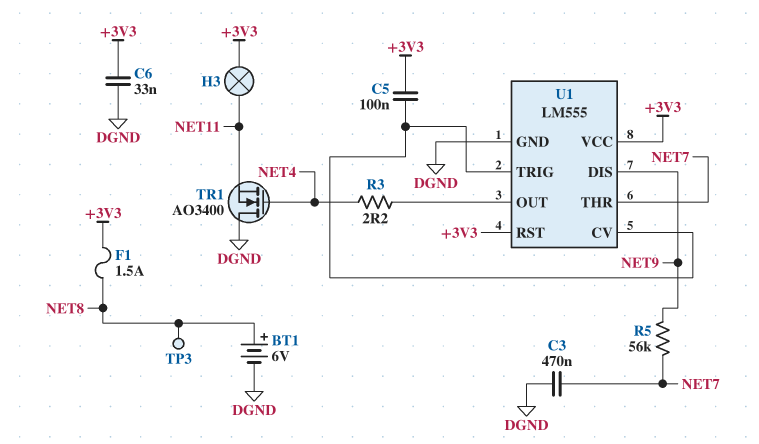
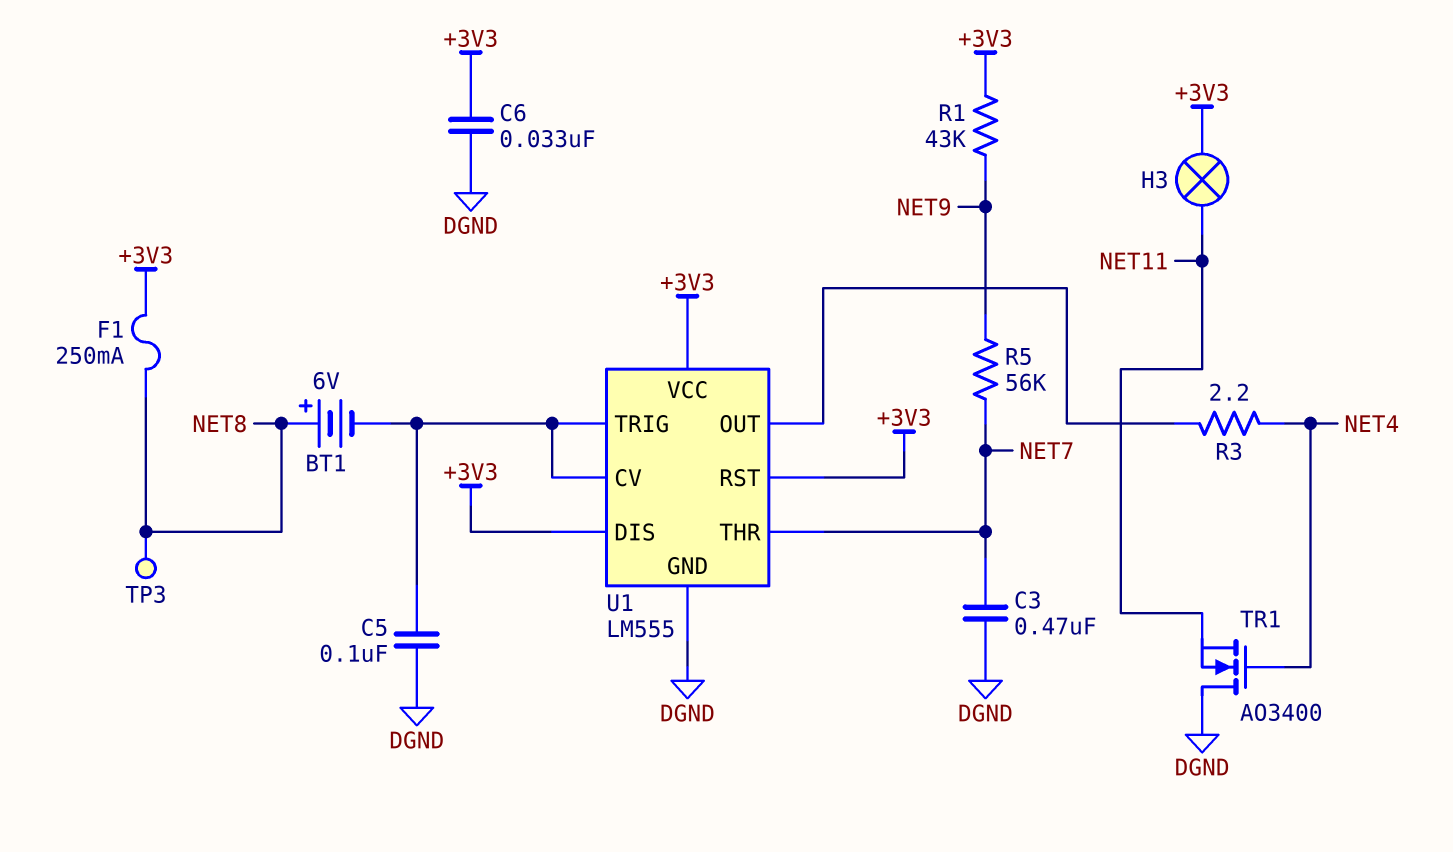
BT1: 6V (plus NET8, minus DGND) -> 6V (plus NET8, minus U1/CV)
C5: 100nF (+3V3, U1/CV) -> 100nF (DGND, U1/CV)
F1: 1.5A (+3V3, NET8) -> 250mA (+3V3, NET8)
R1: none -> 43k (+3V3, NET9)
U1 pin DIS: NET9 -> +3V3

